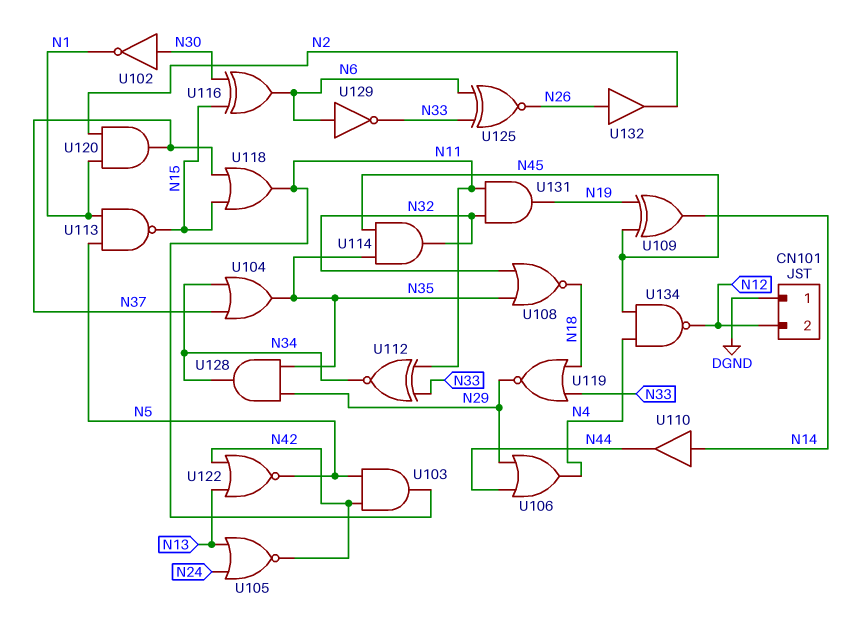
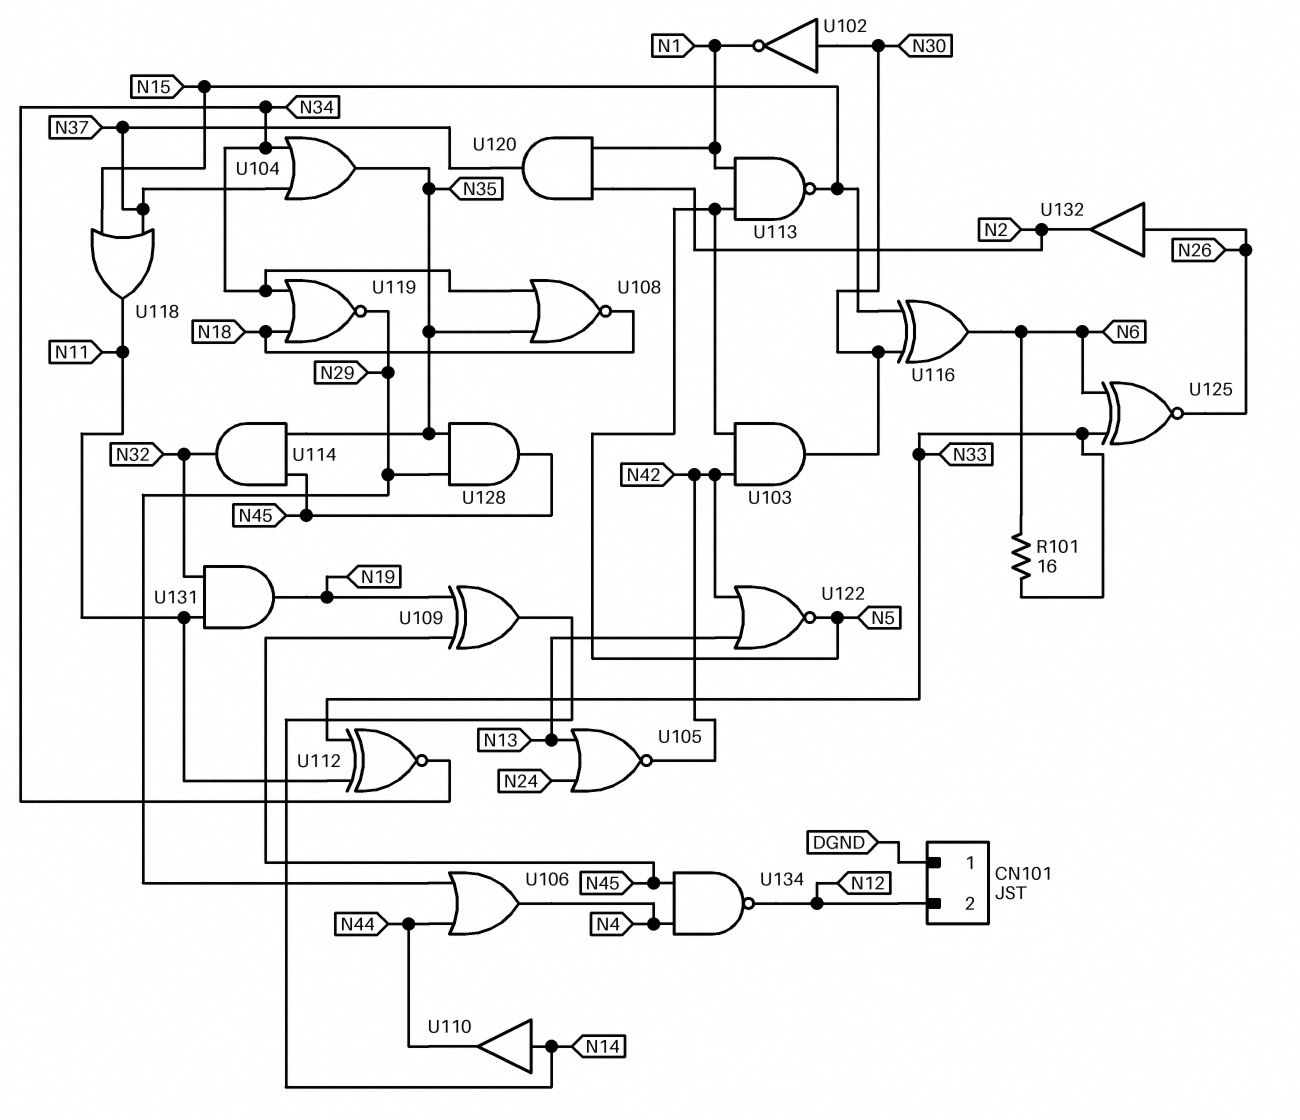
R101: none -> 16 (N6, N33)
U103: AND (in N5, in N42, out N11) -> AND (in N5, in N42, out N30)
U108: NOR (in N32, in N35, out N18) -> NOR (in N34, in N35, out N18)
U119: NOR (in N18, in N33, out N29) -> NOR (in N18, in N34, out N29)
U128: AND (in N29, in N35, out N34) -> AND (in N29, in N35, out N45)
U129: NOT (in N6, out N33) -> none

